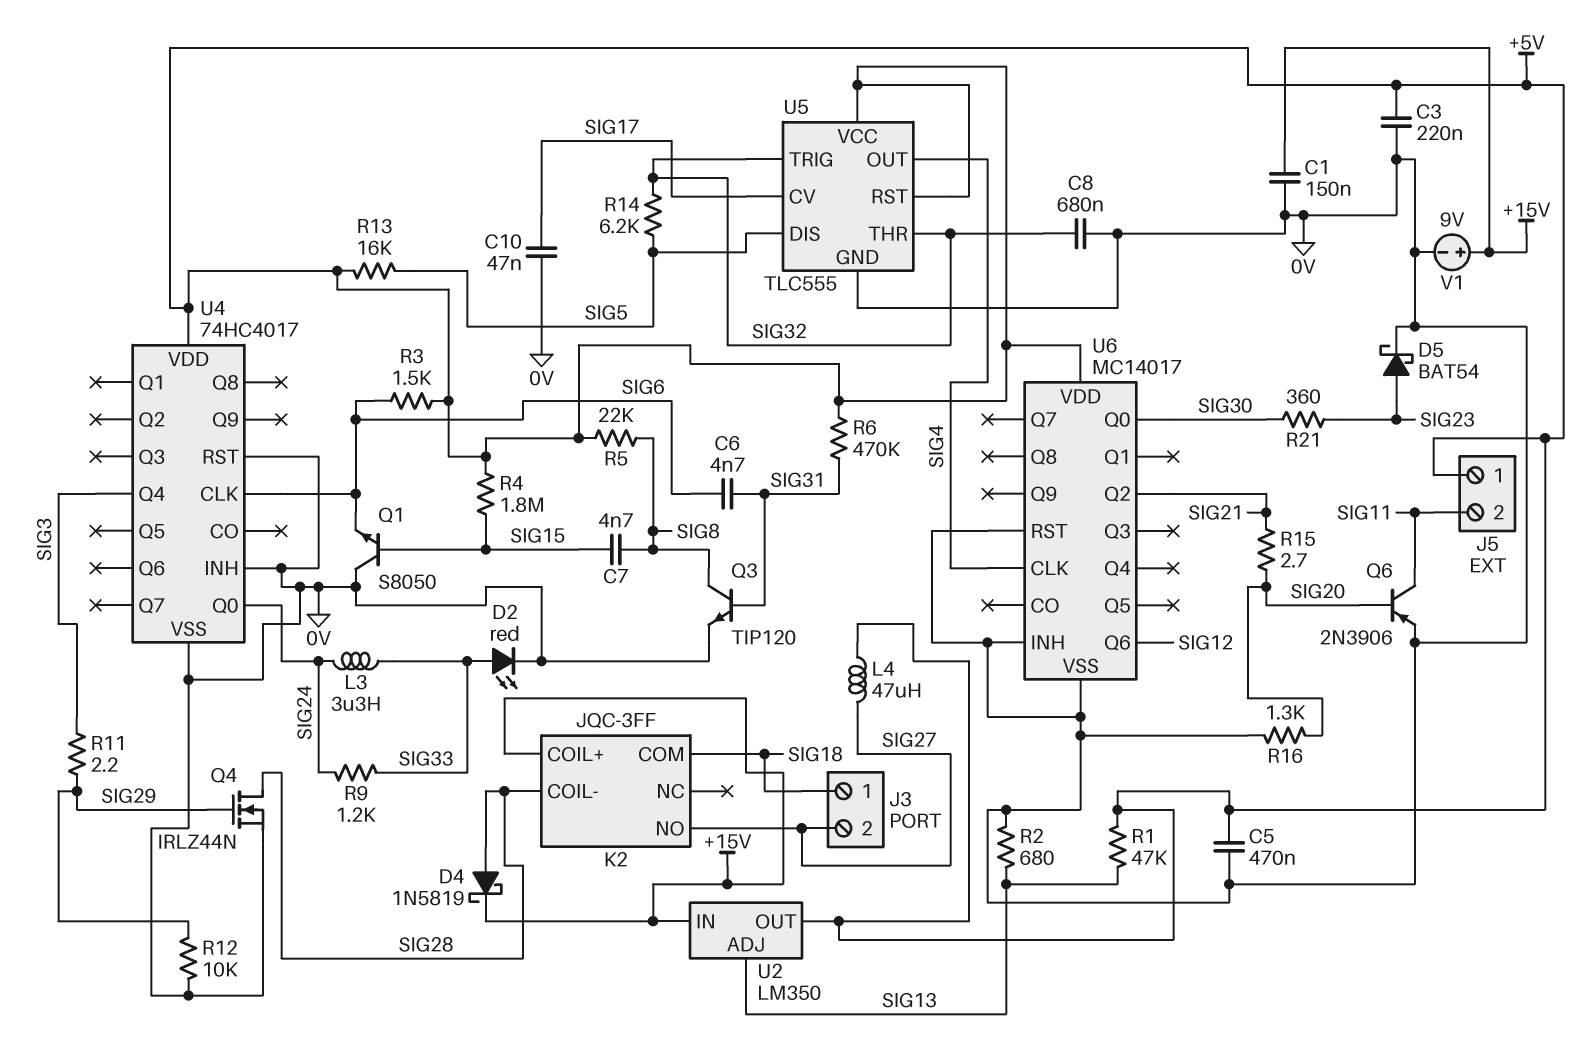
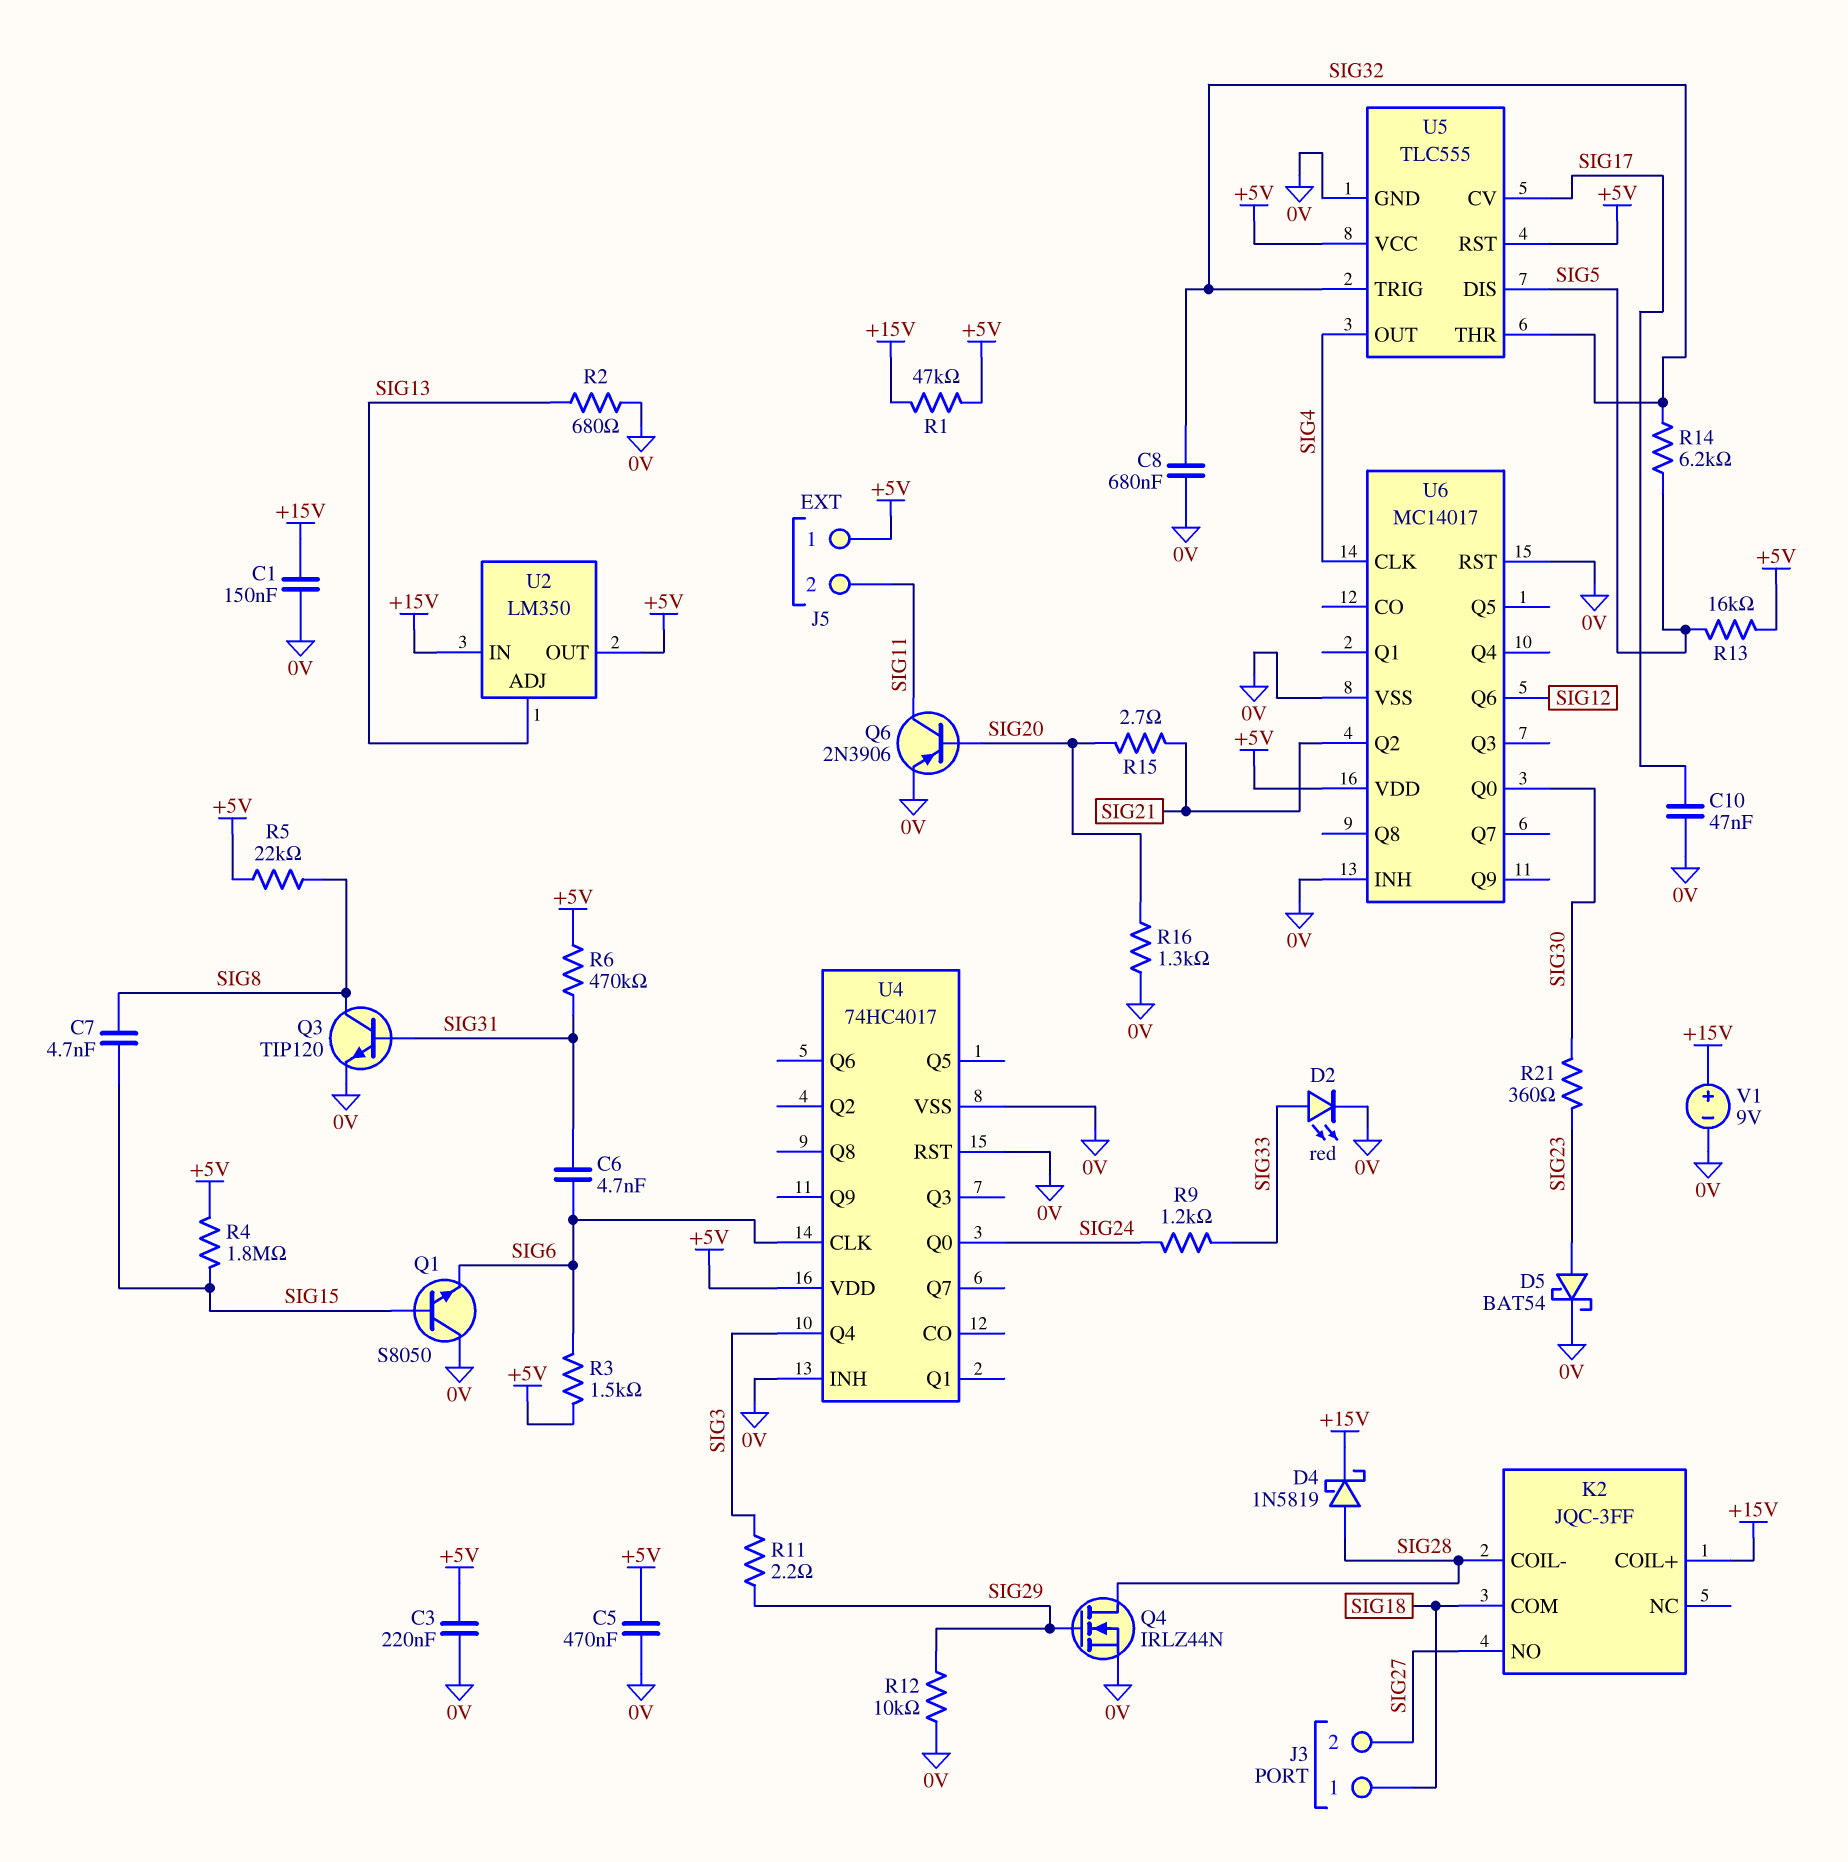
L3: 3.3uH (SIG24, SIG33) -> none
L4: 47uH (+5V, SIG27) -> none
R1: 47k (+5V, SIG13) -> 47k (+5V, +15V)

